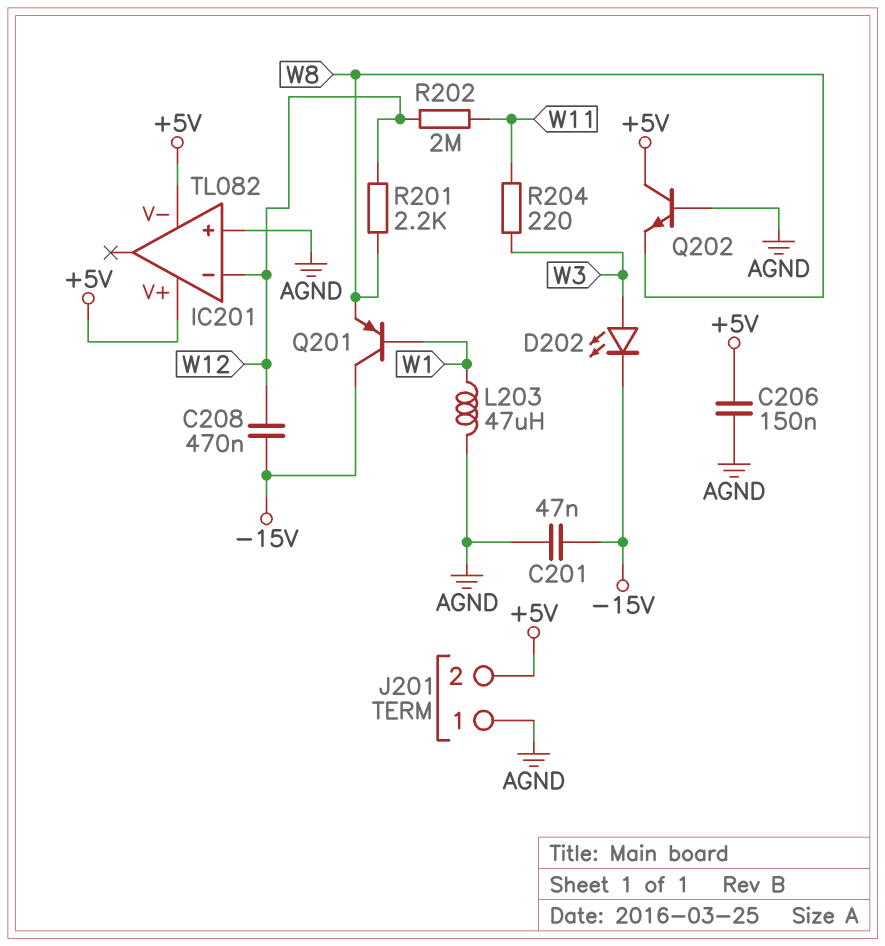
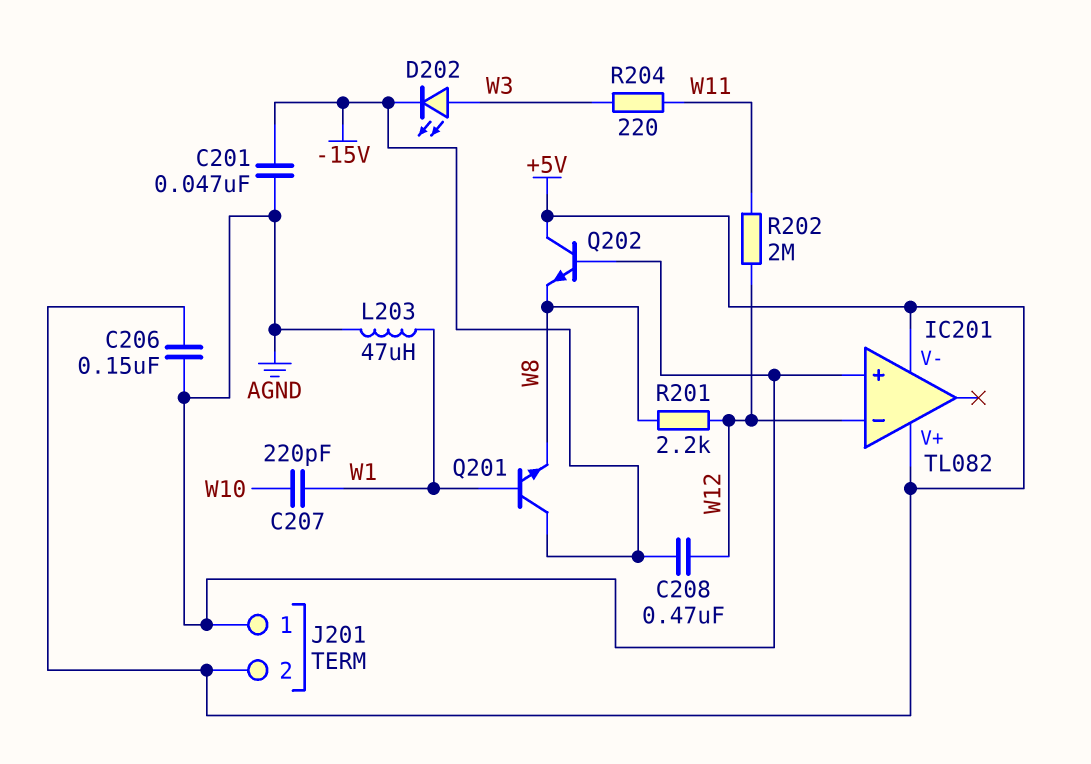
C207: none -> 220pF (W1, W10)
Q201: PNP (B W1, C -15V, E W8) -> NPN (B W1, C -15V, E W8)

